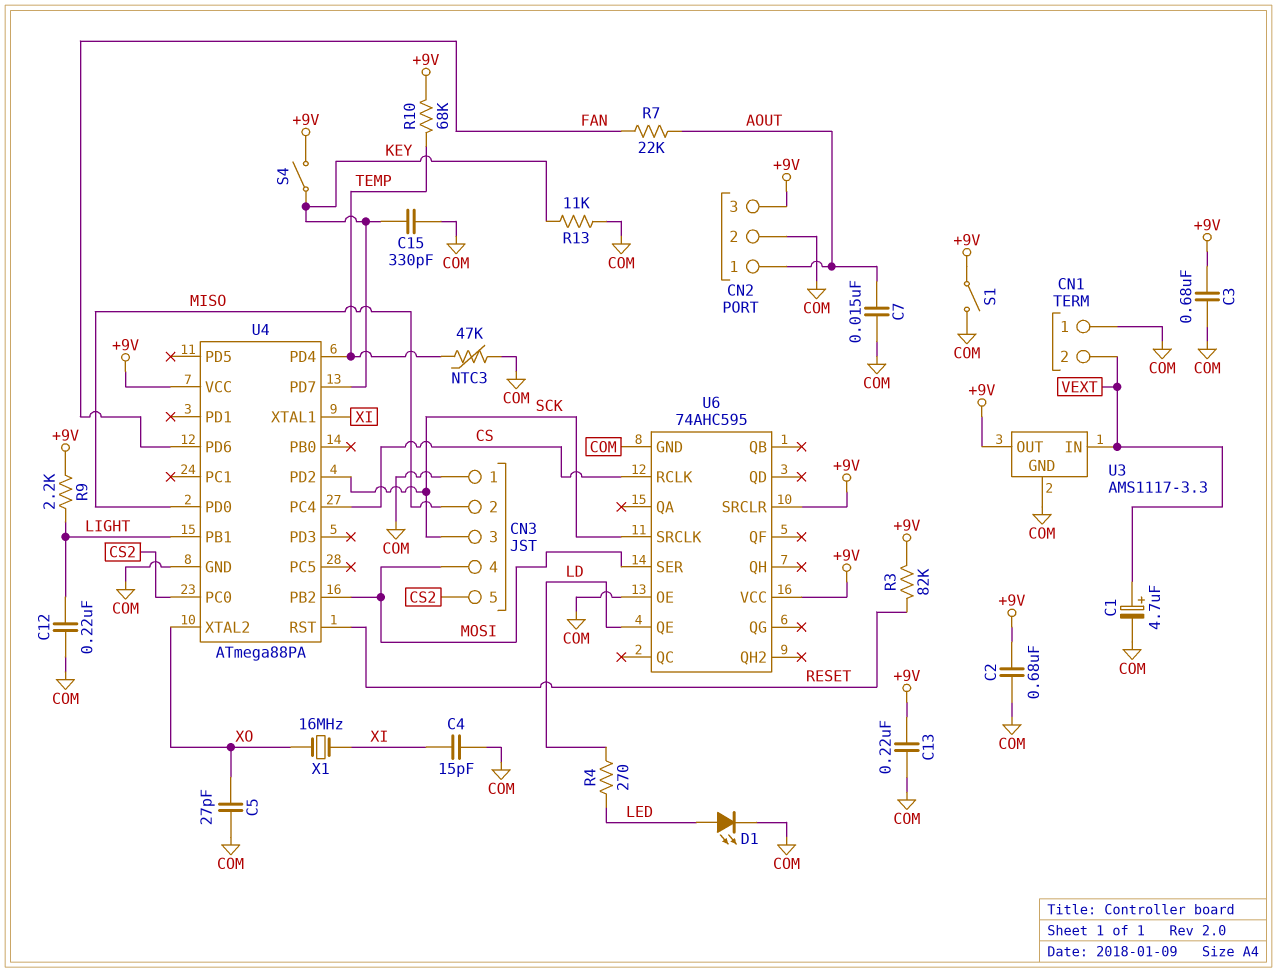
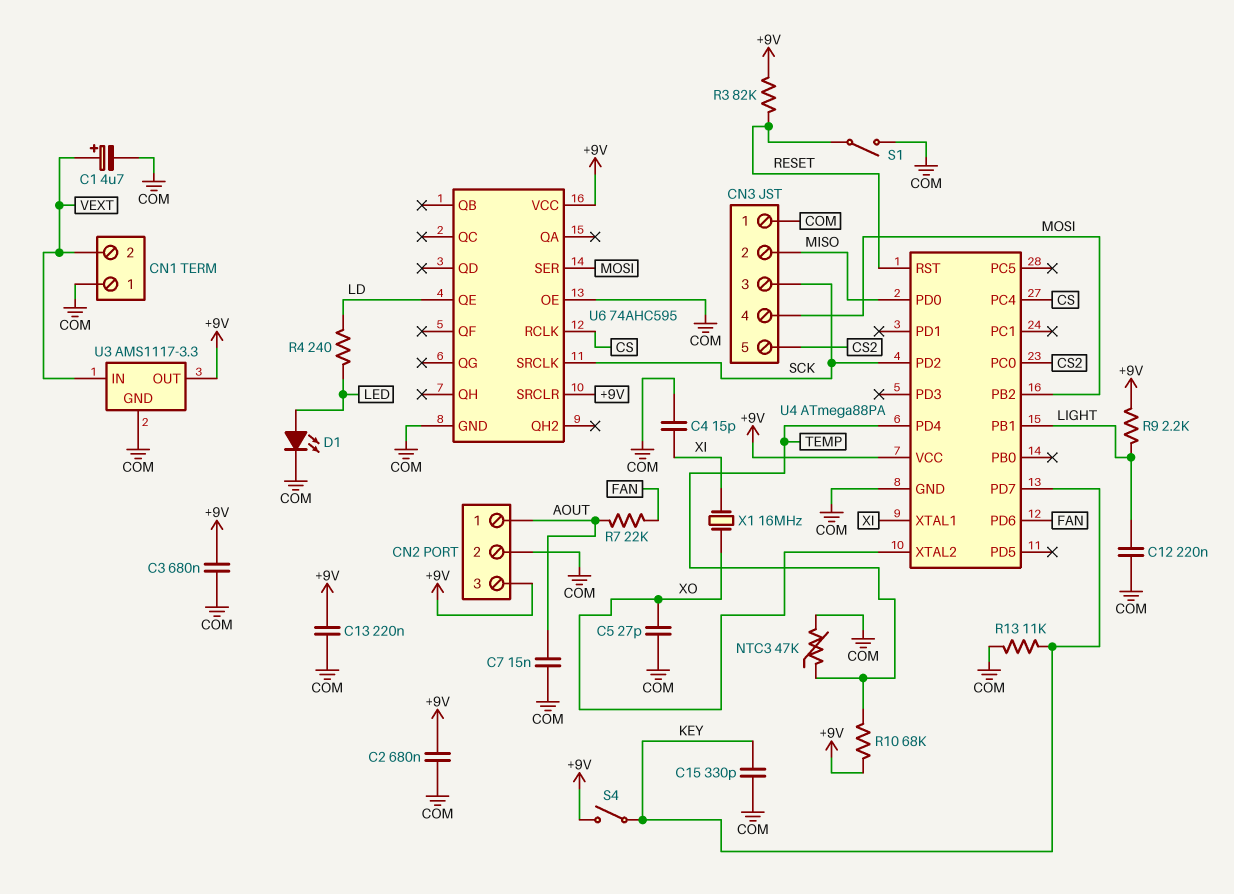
R4: 270 (LD, LED) -> 240 (LD, LED)
S1: switch (+9V, COM) -> switch (COM, RESET)

